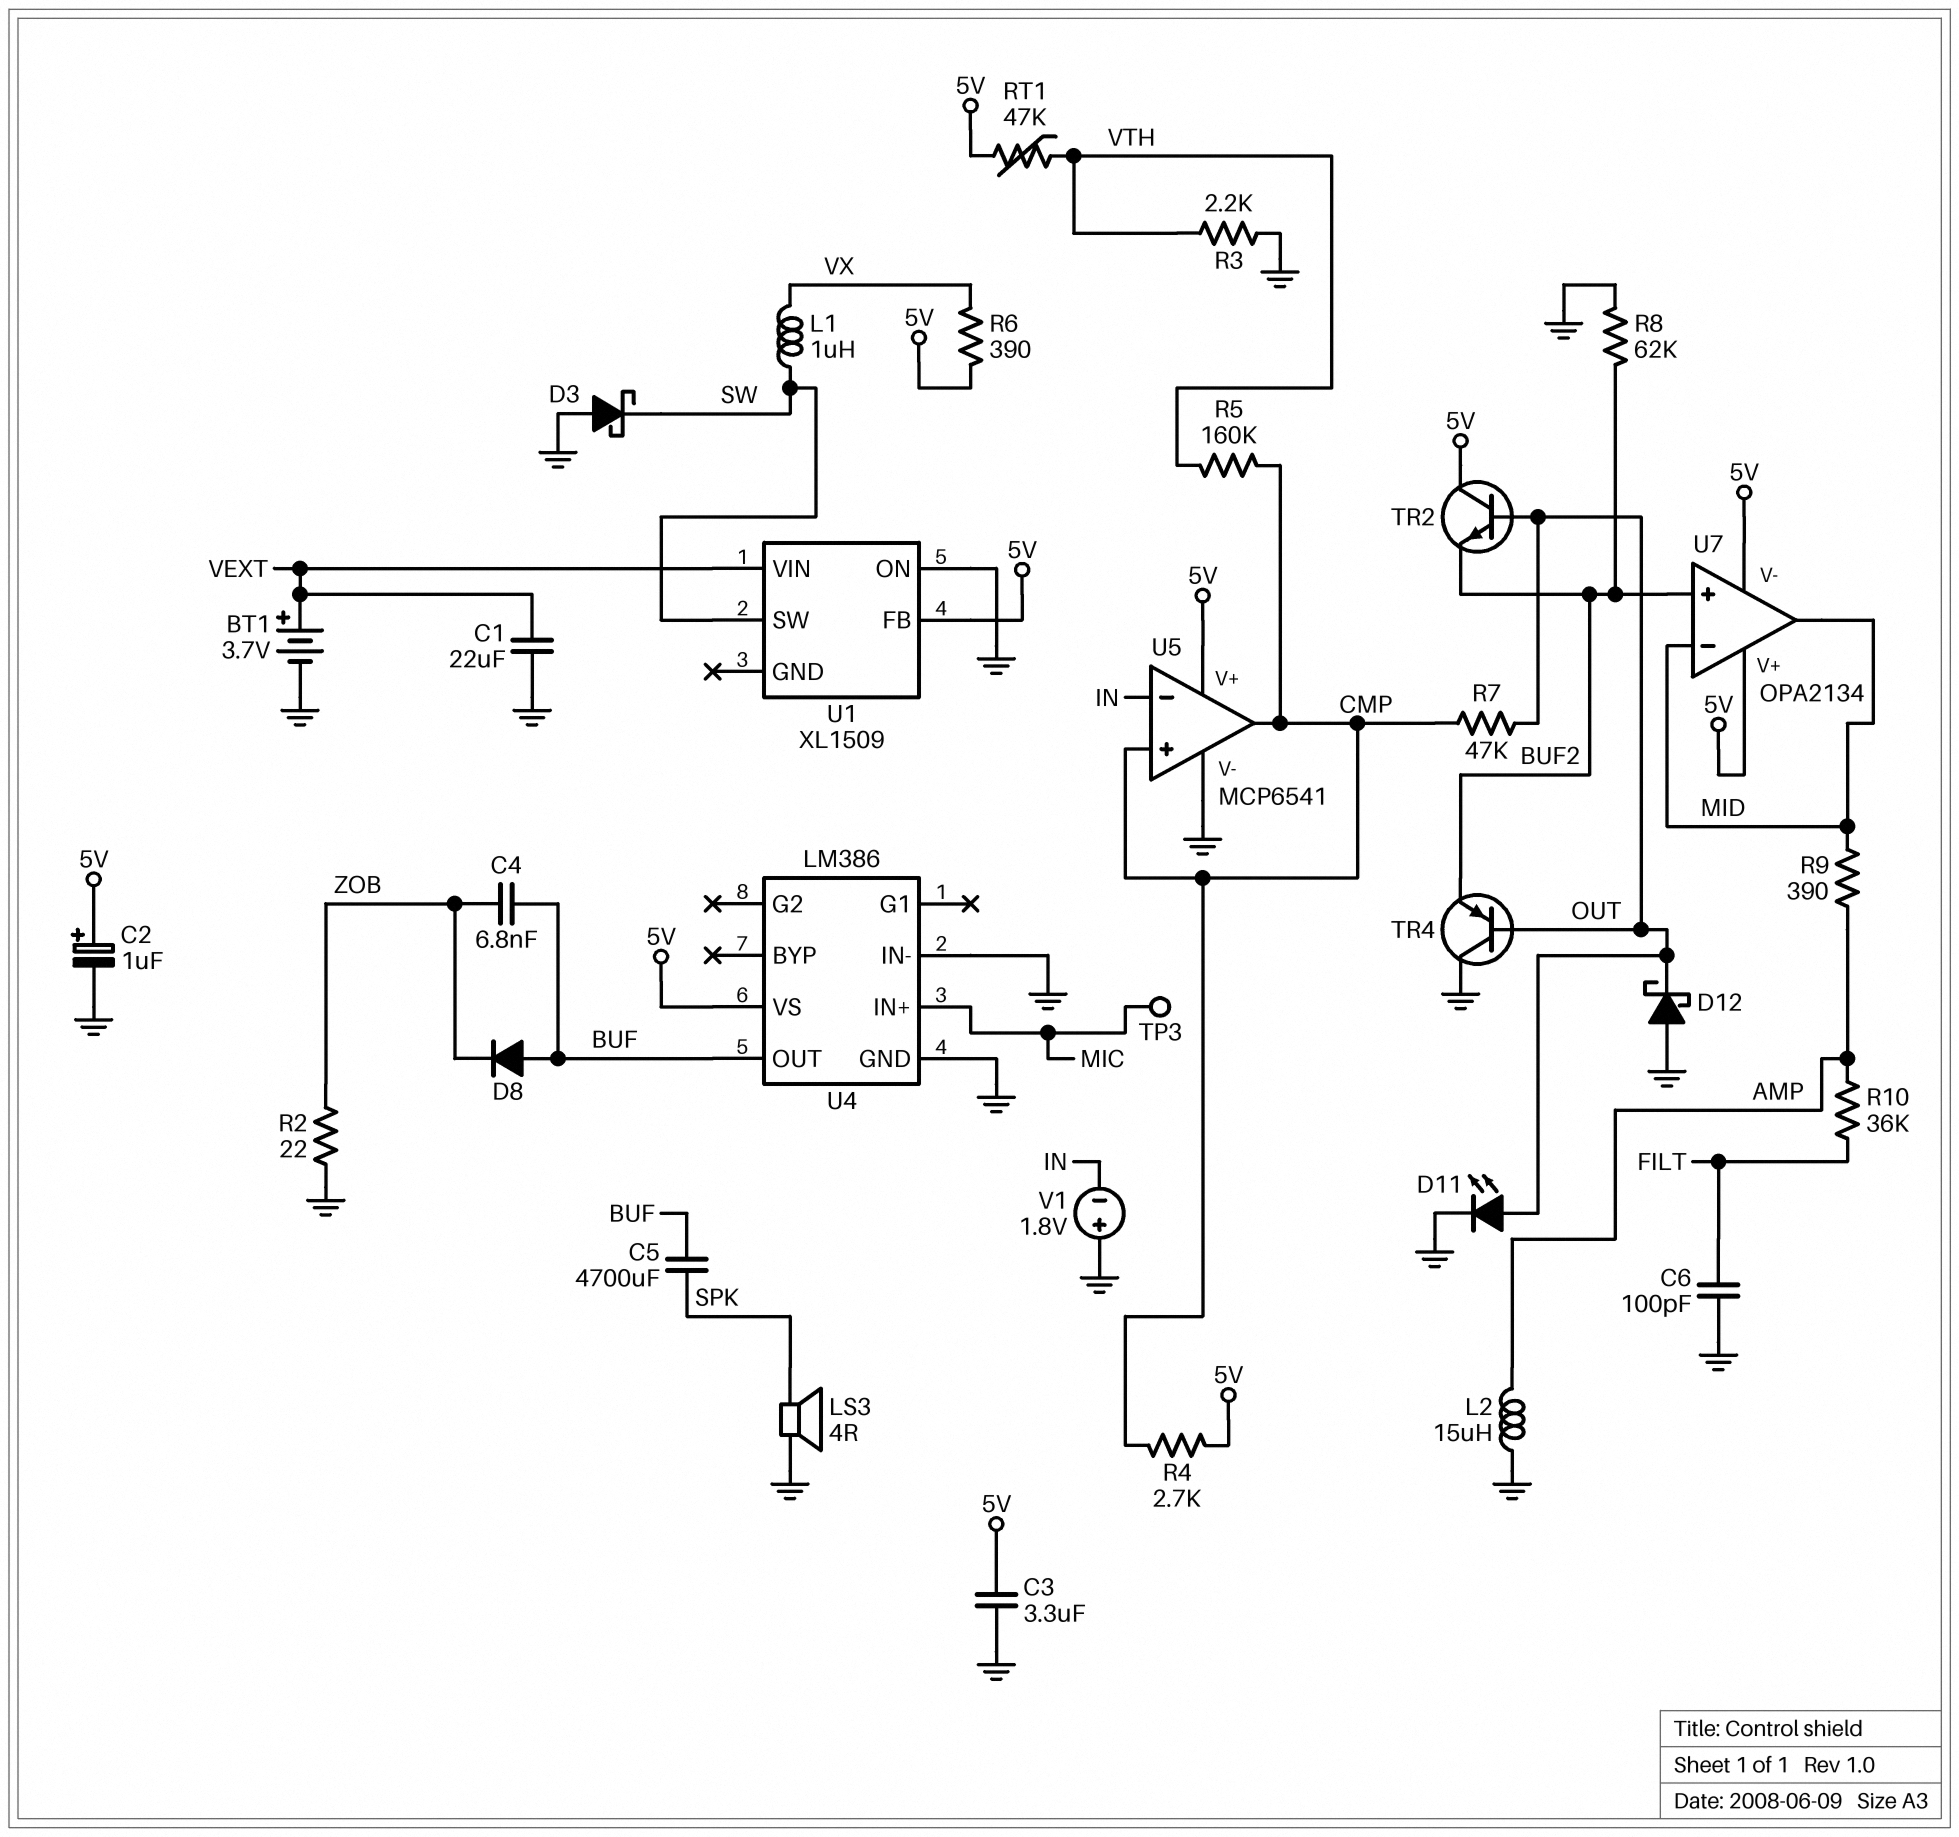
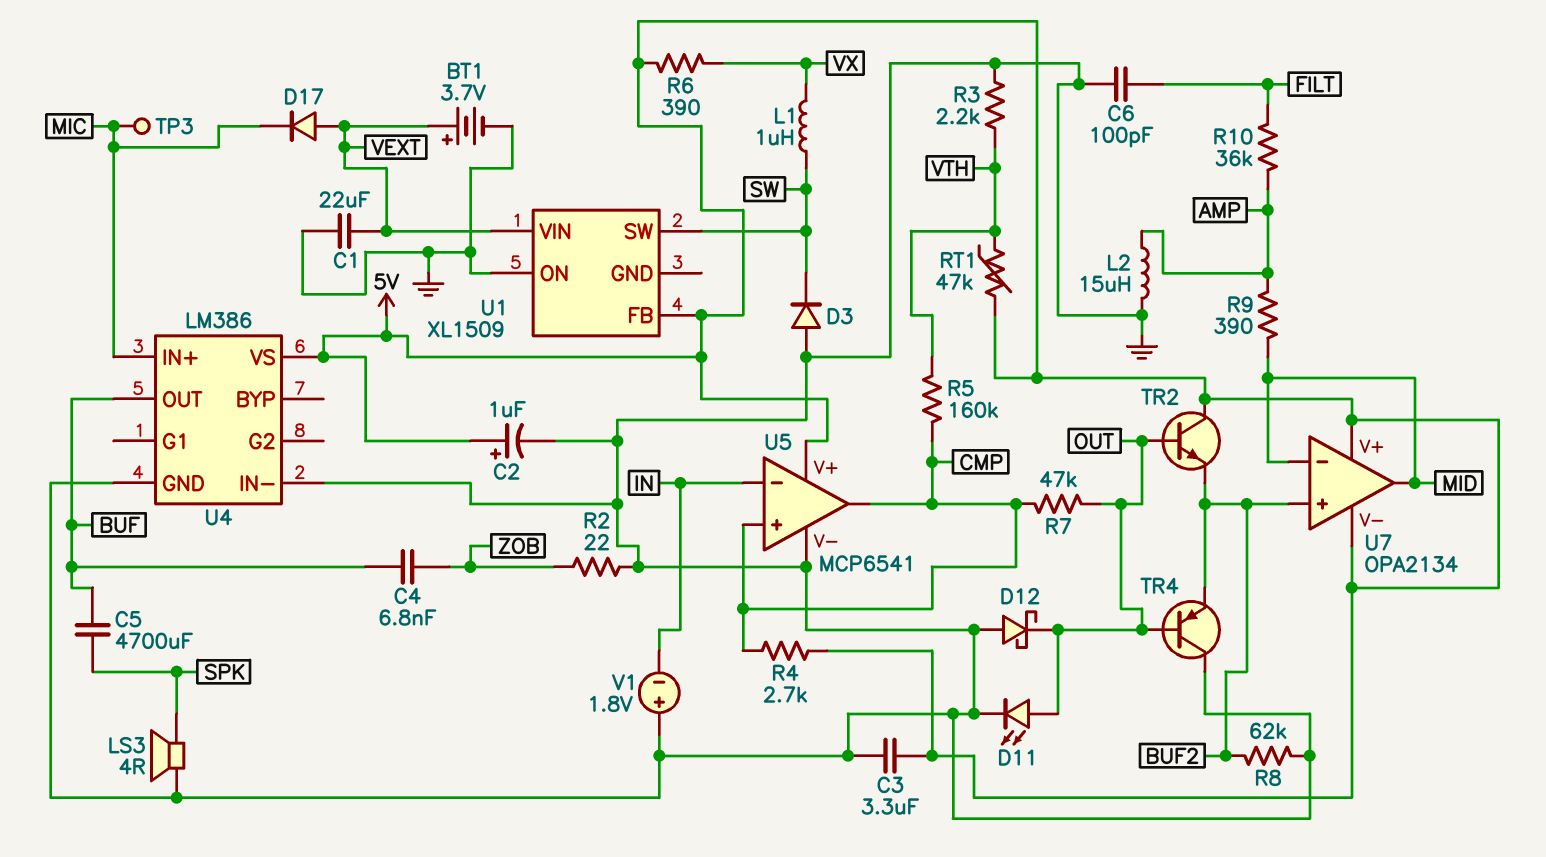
D3: schottky (A GND, K SW) -> diode (A GND, K SW)
D8: diode (A BUF, K ZOB) -> none
D17: none -> diode (A VEXT, K MIC)

